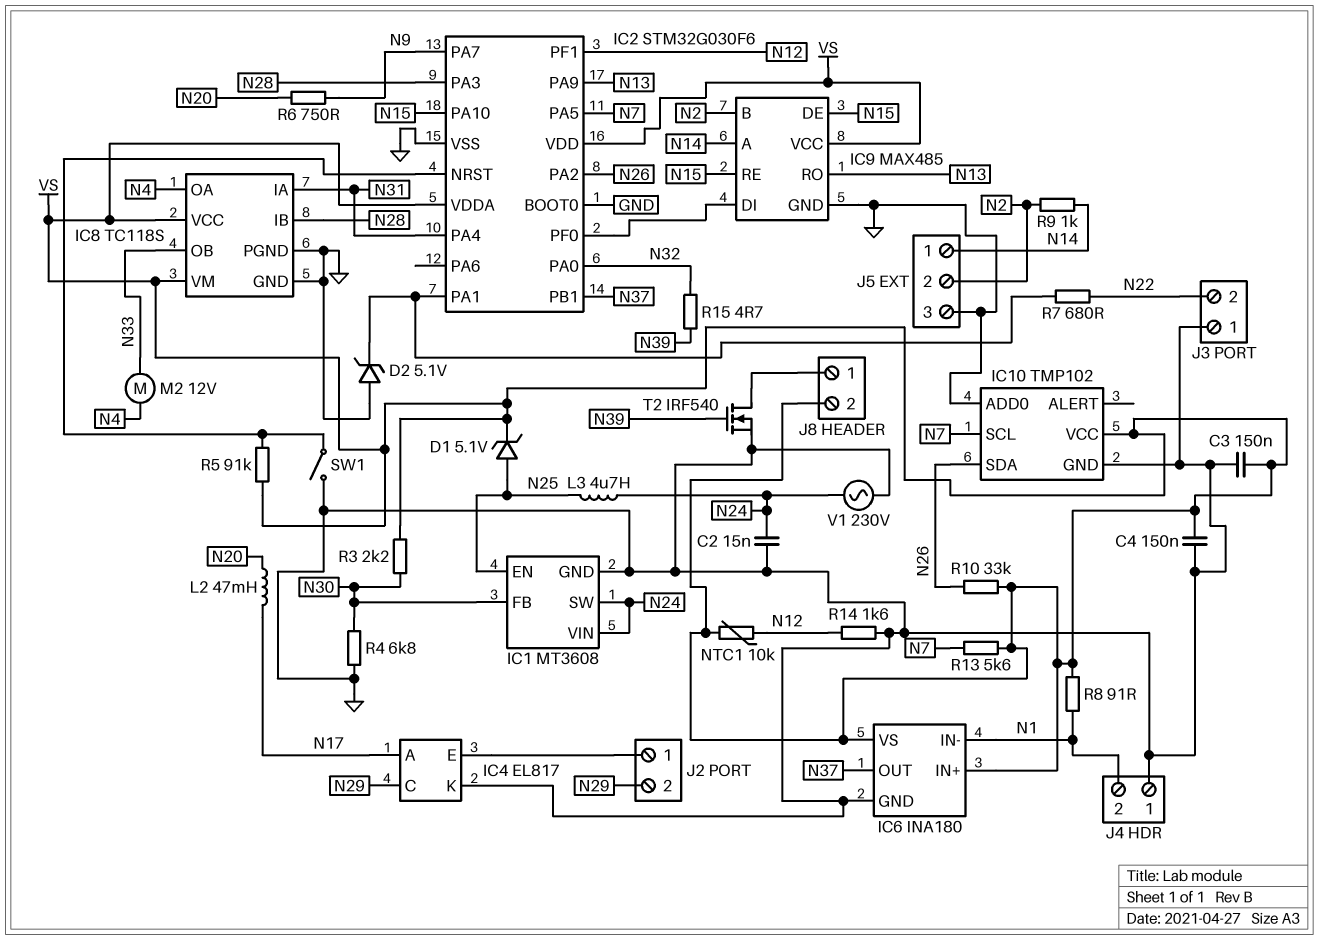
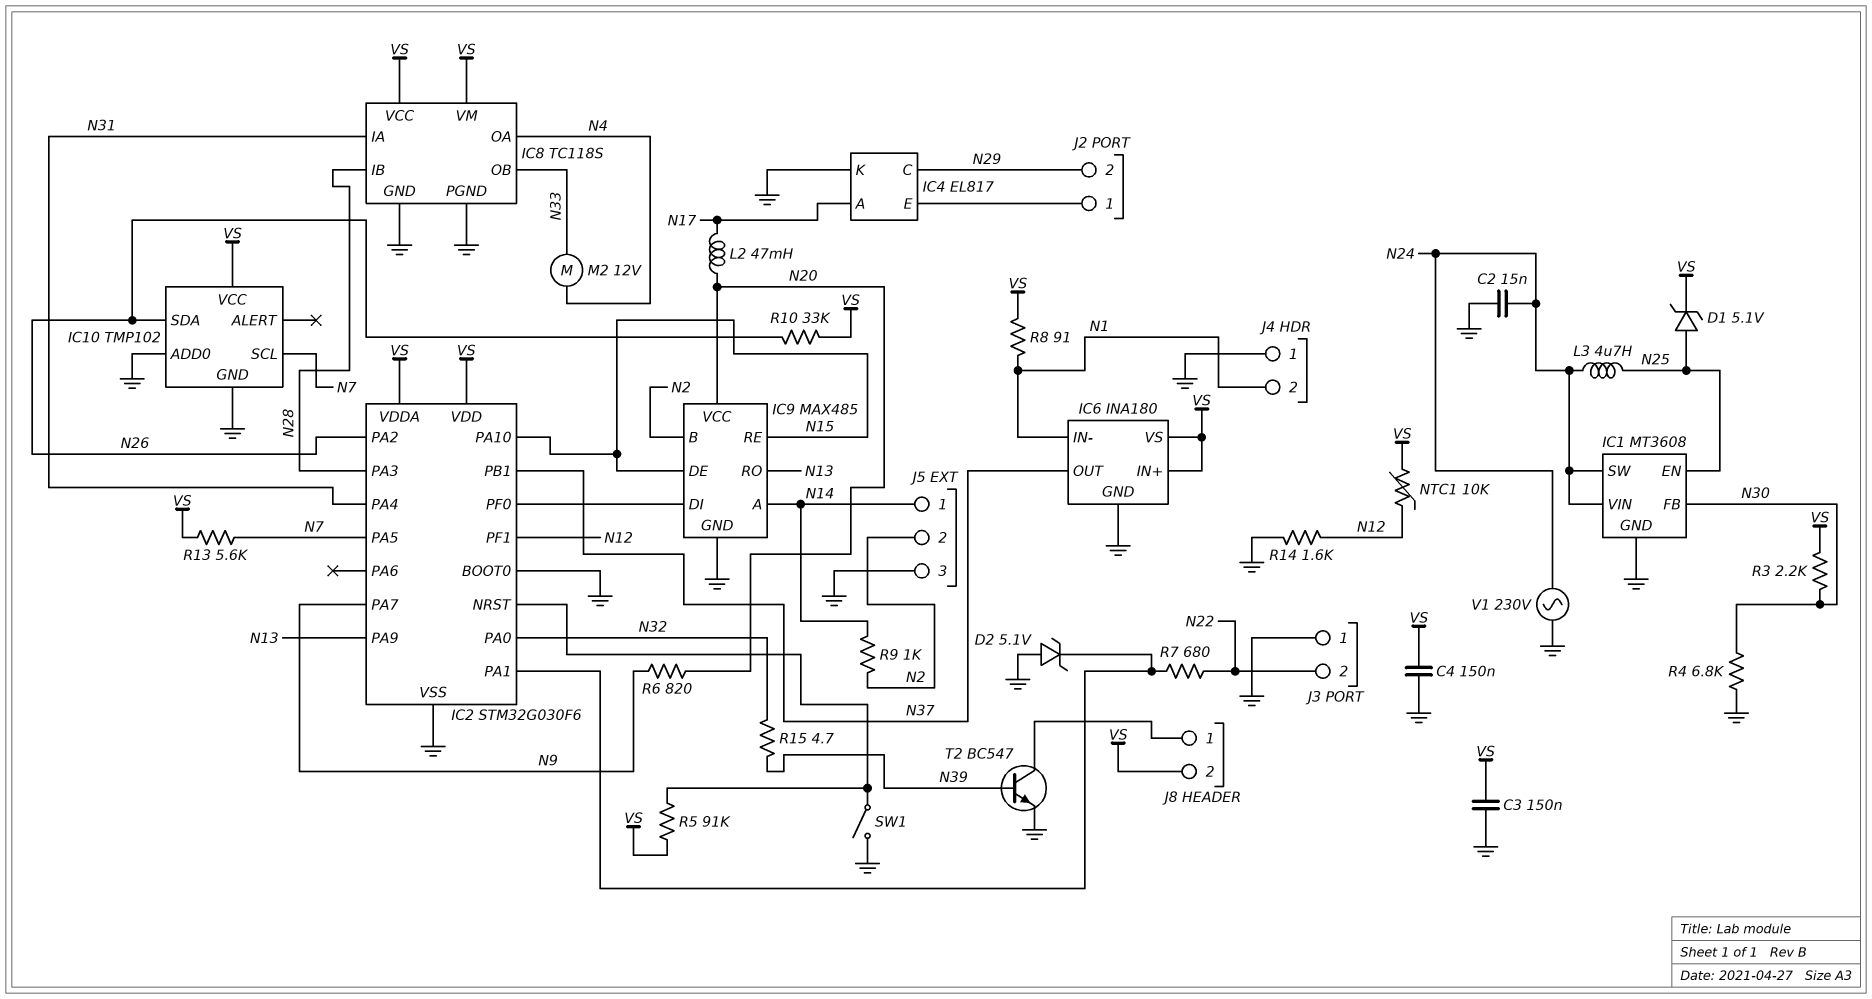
IC9 pin VCC: VS -> N20
R6: 750 (N9, N20) -> 820 (N9, N20)
T2: NMOS IRF540 (G N39, D J8/1, S GND) -> NPN BC547 (B N39, C J8/1, E GND)

